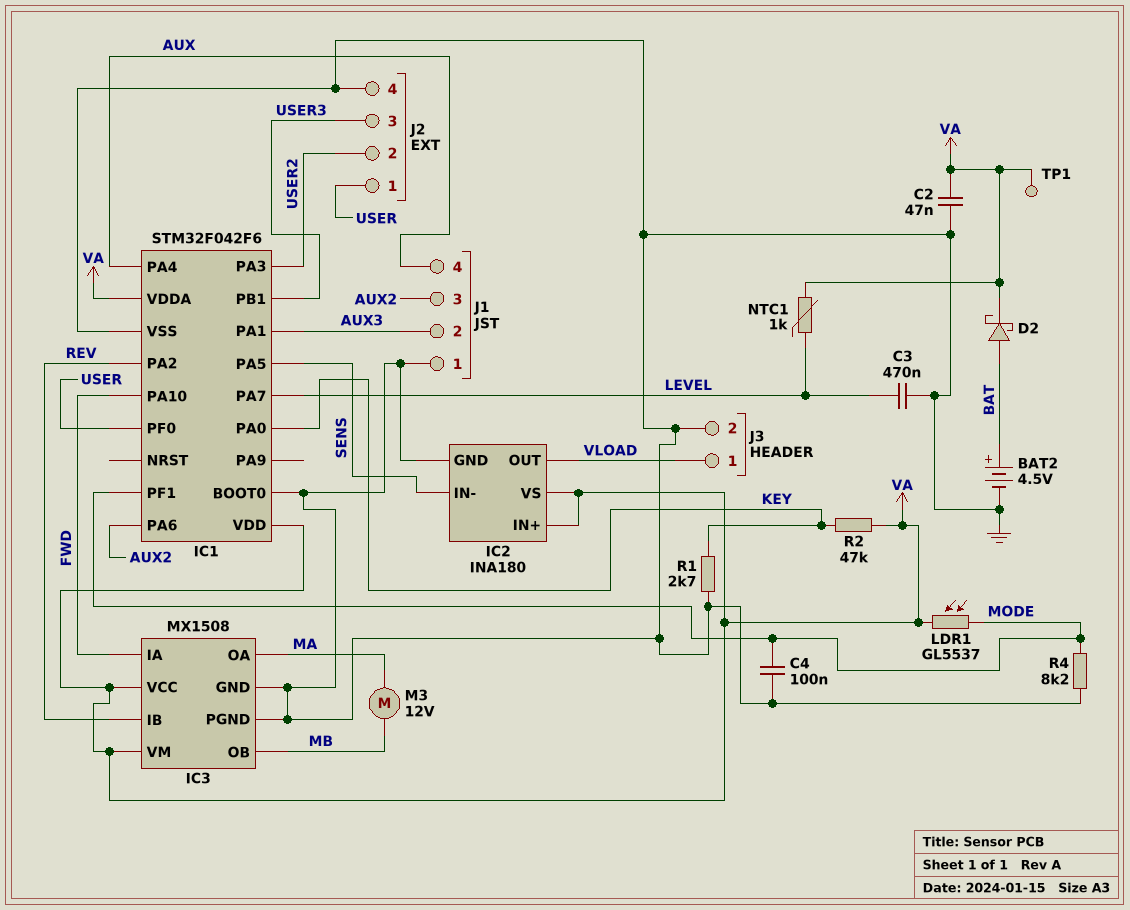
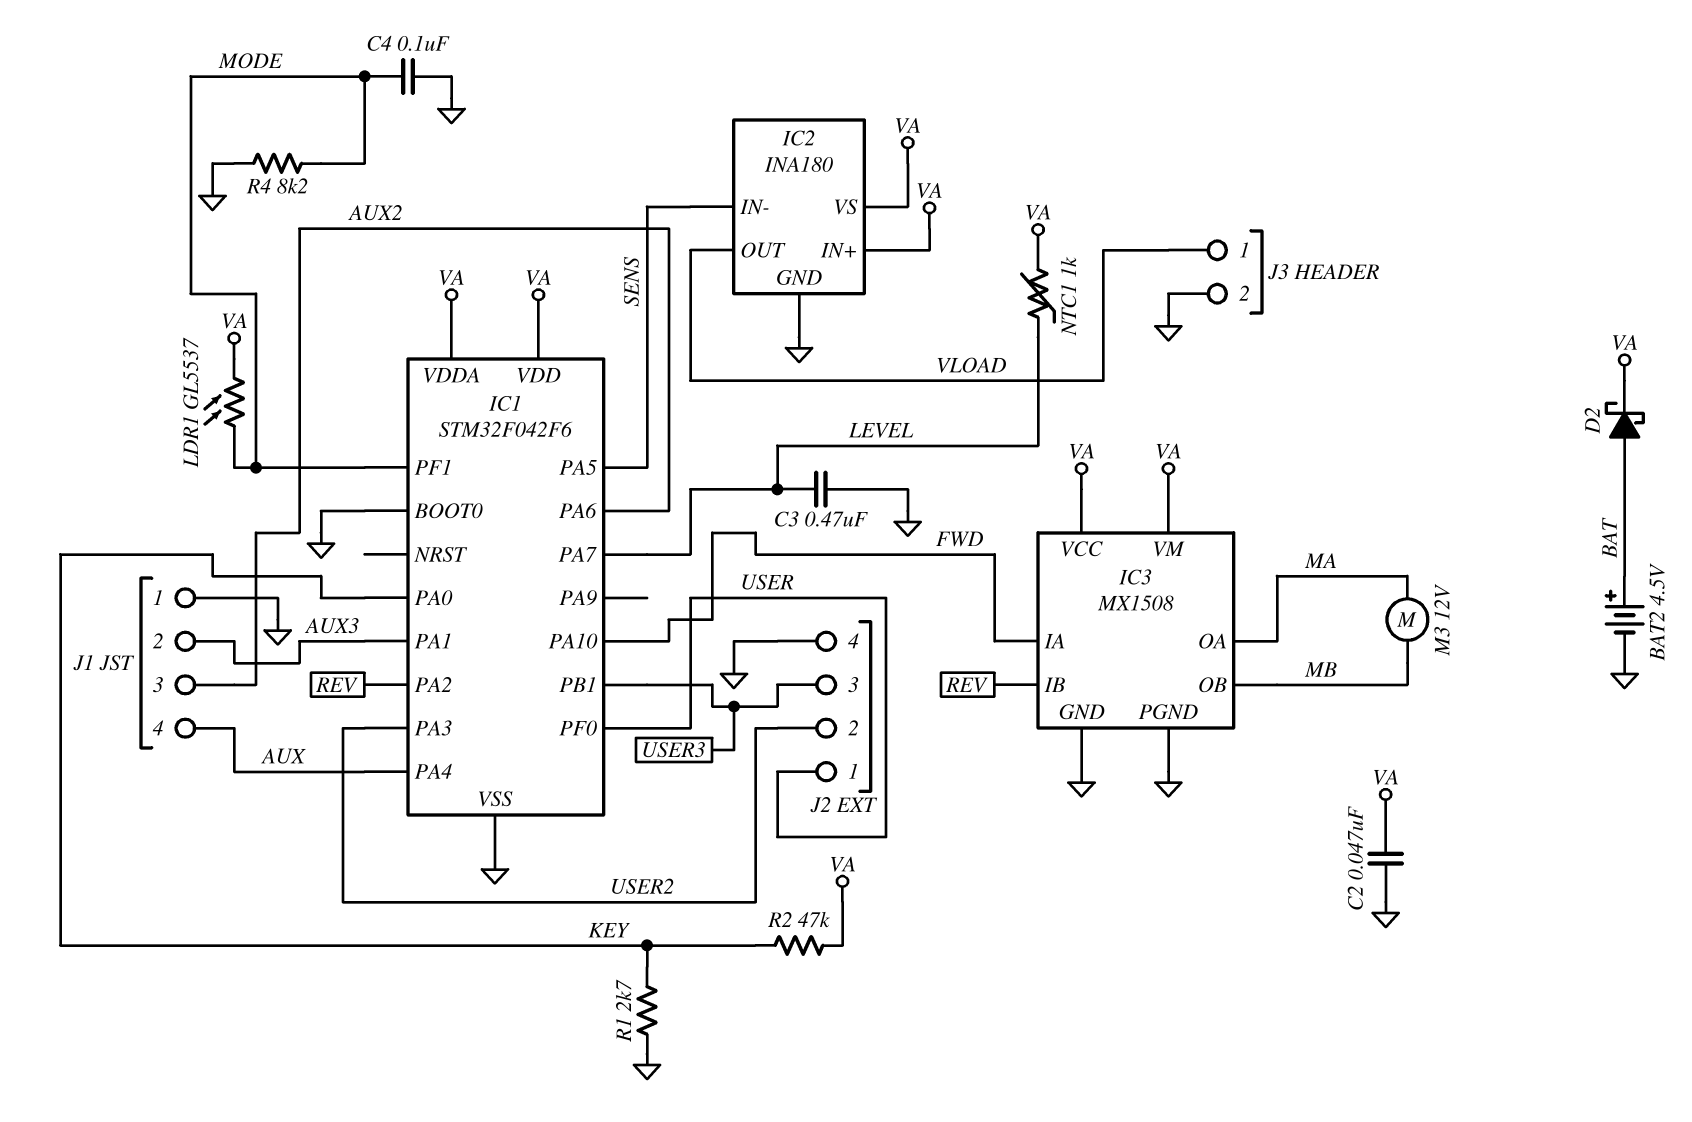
TP1: test point (VA) -> none

